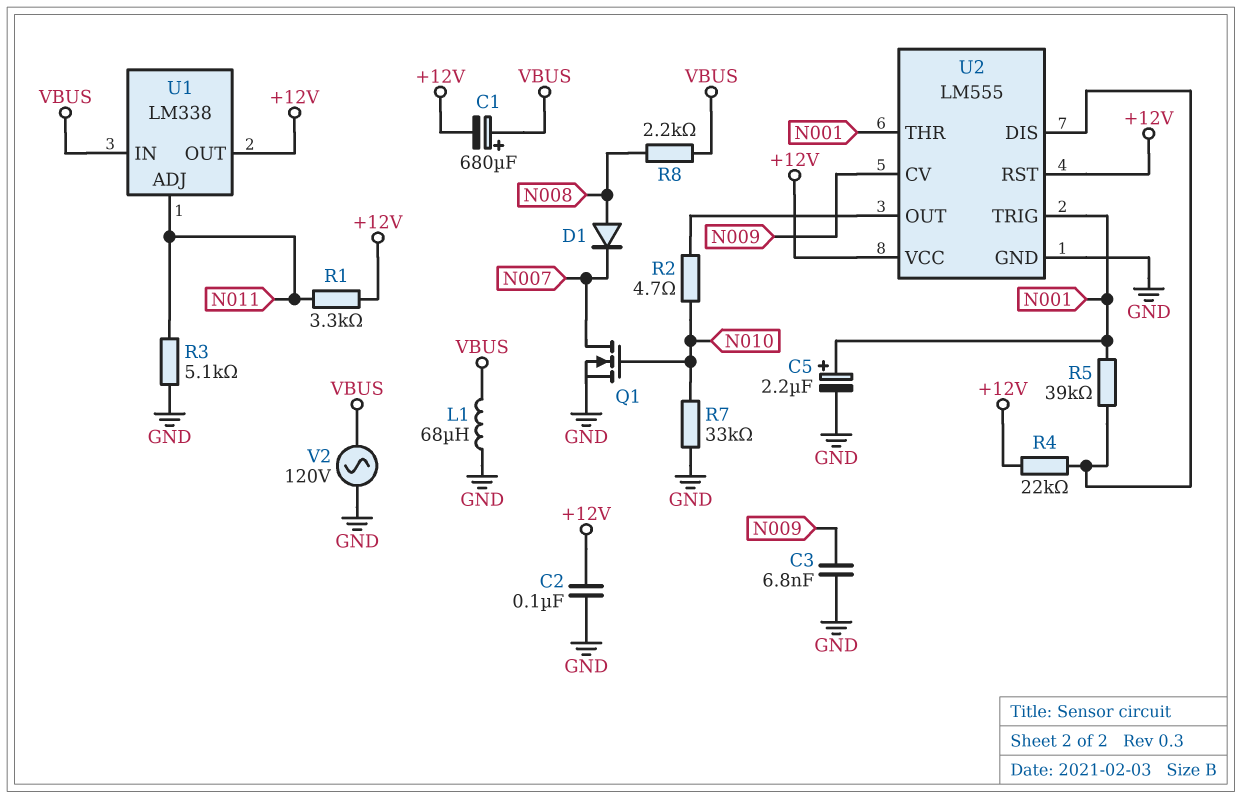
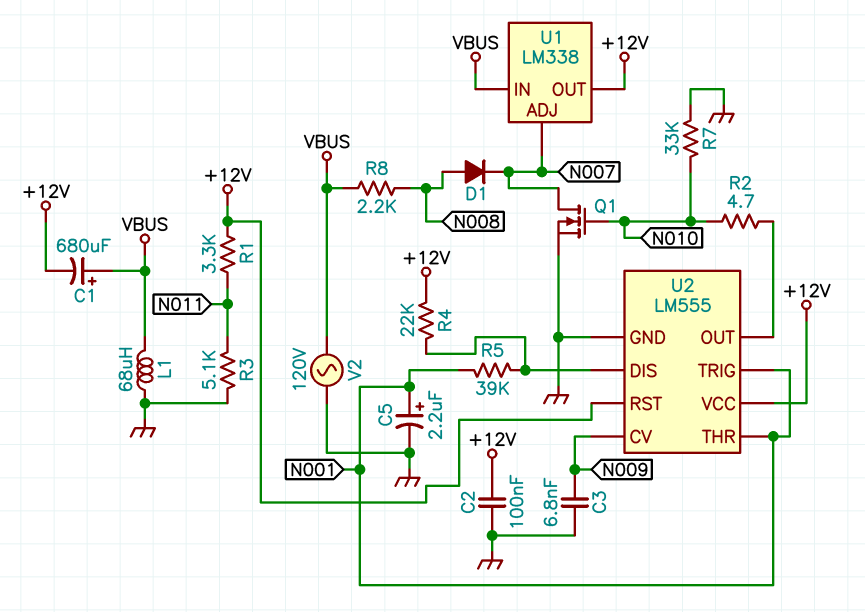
U1 pin ADJ: N011 -> N007

